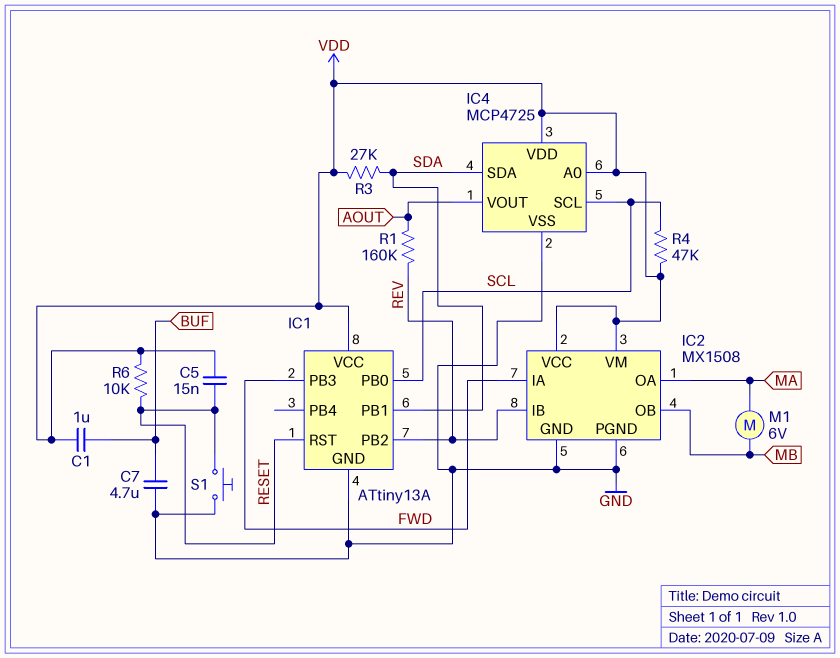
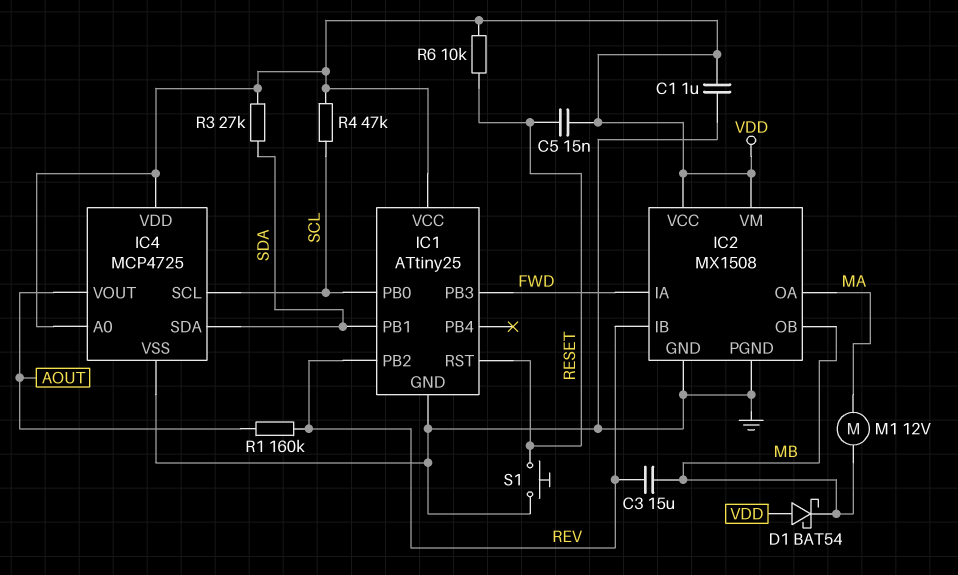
C1: 1uF (BUF, VDD) -> 1uF (GND, VDD)
C3: none -> 15uF (MB, REV)
C7: 4.7uF (BUF, GND) -> none
D1: none -> schottky BAT54 (A VDD, K MB)
IC1: ATtiny13A -> ATtiny25
M1: motor 6V (MA, MB) -> motor 12V (MA, MB)

